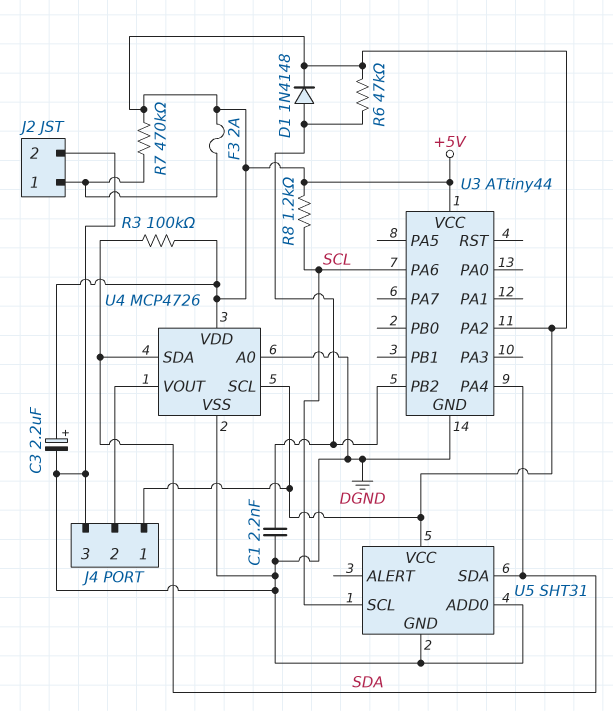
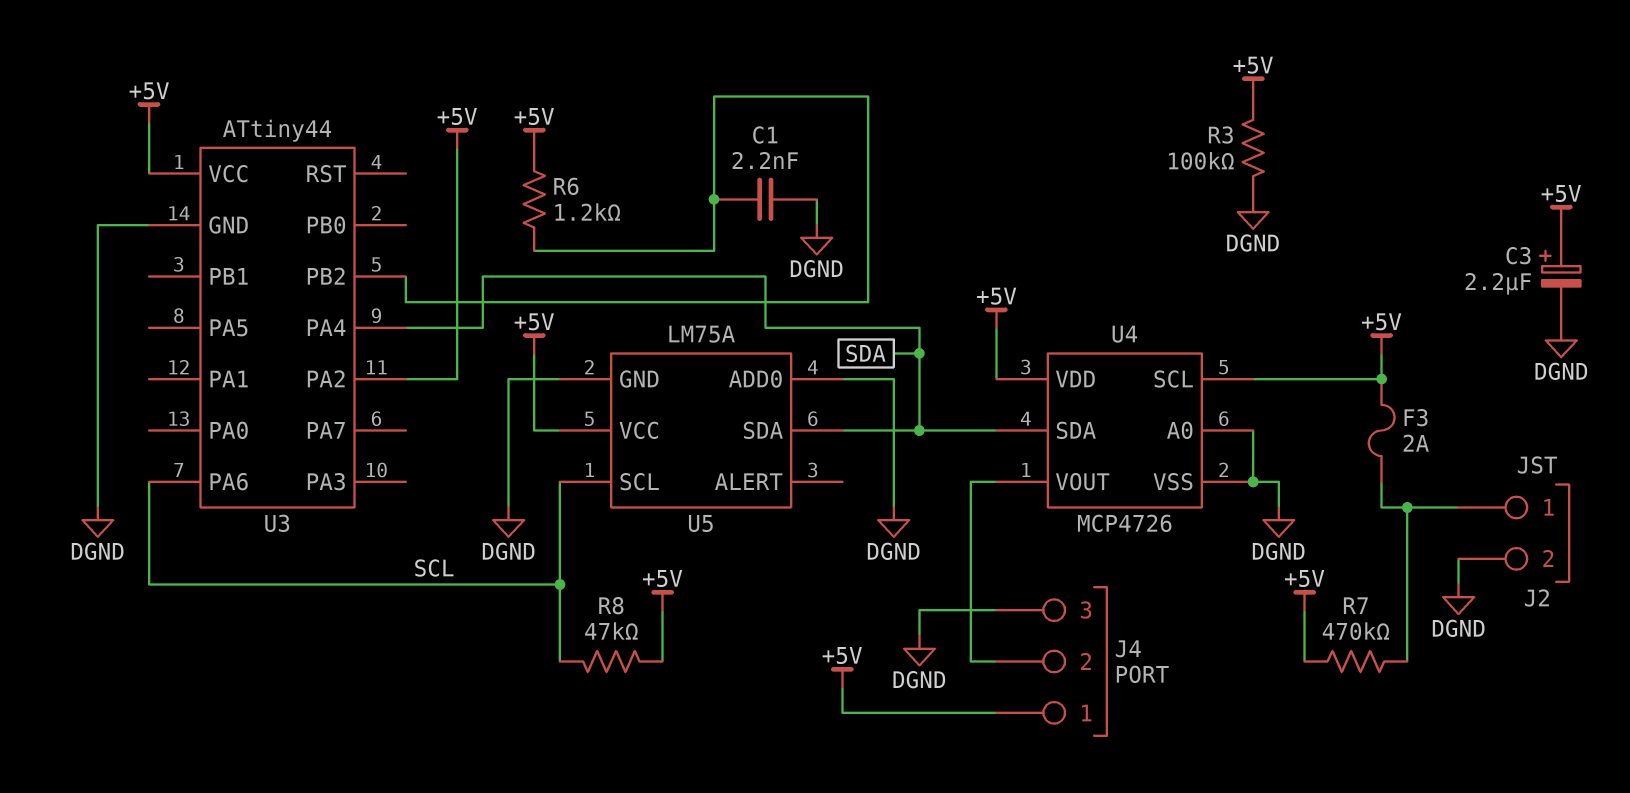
D1: diode 1N4148 (A U3/PB2, K +5V) -> none
R3: 100k (+5V, SDA) -> 100k (+5V, DGND)
R6: 47k (+5V, U3/PB2) -> 1.2k (+5V, U3/PB2)
R8: 1.2k (+5V, SCL) -> 47k (+5V, SCL)
U5: SHT31 -> LM75A

